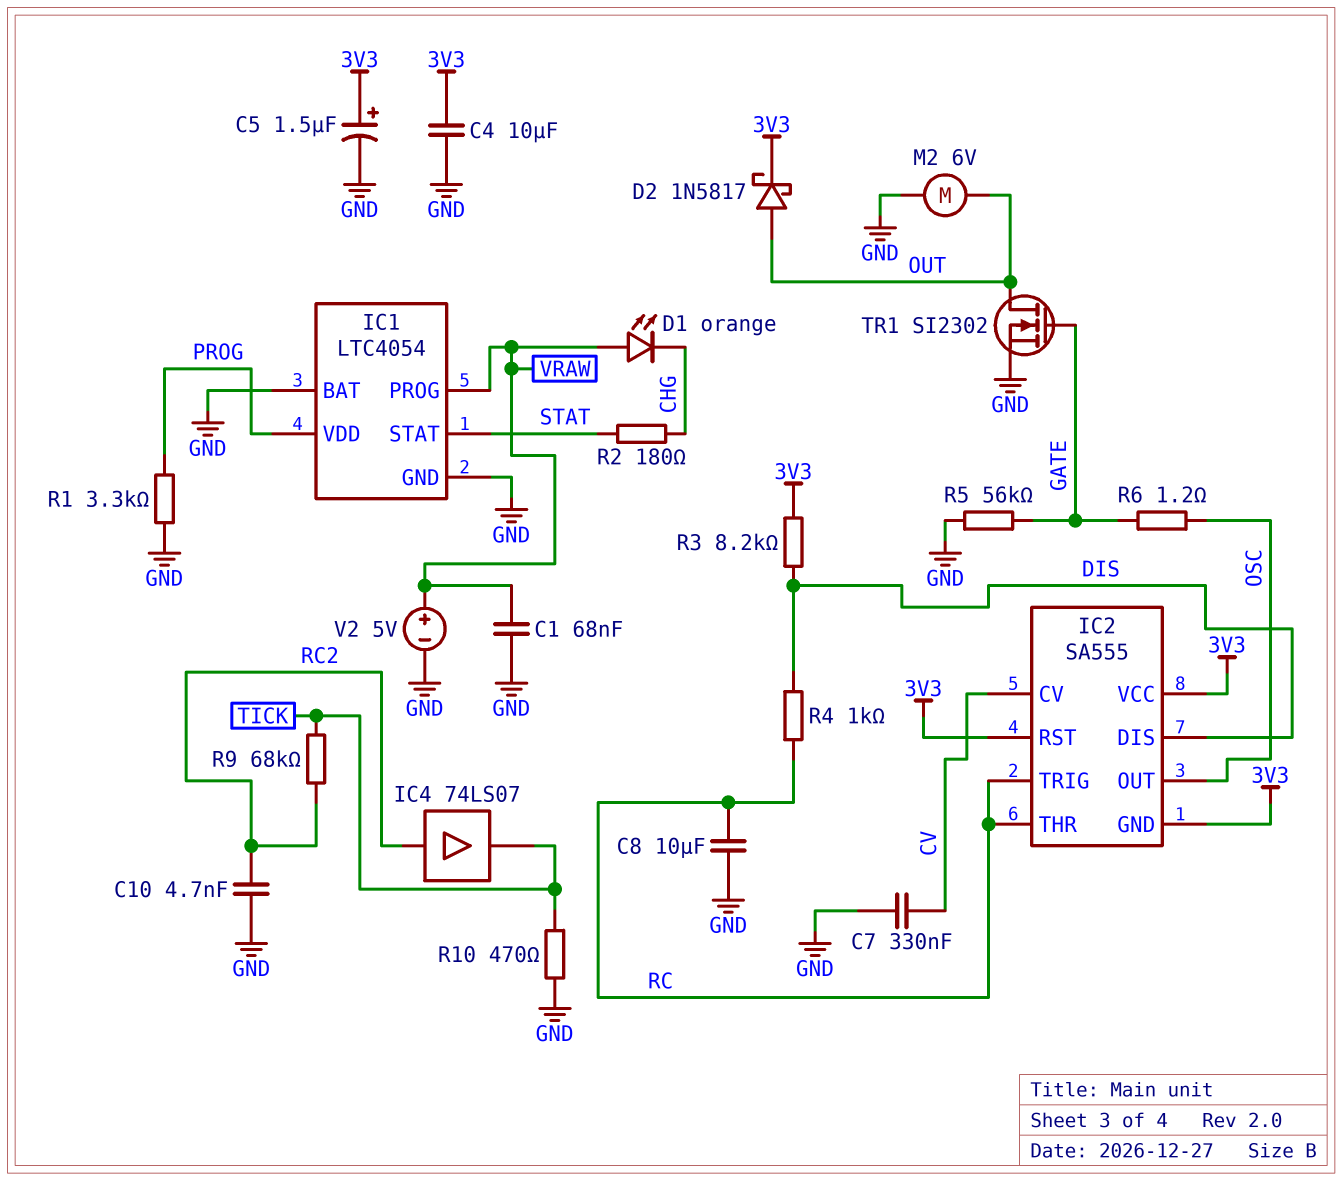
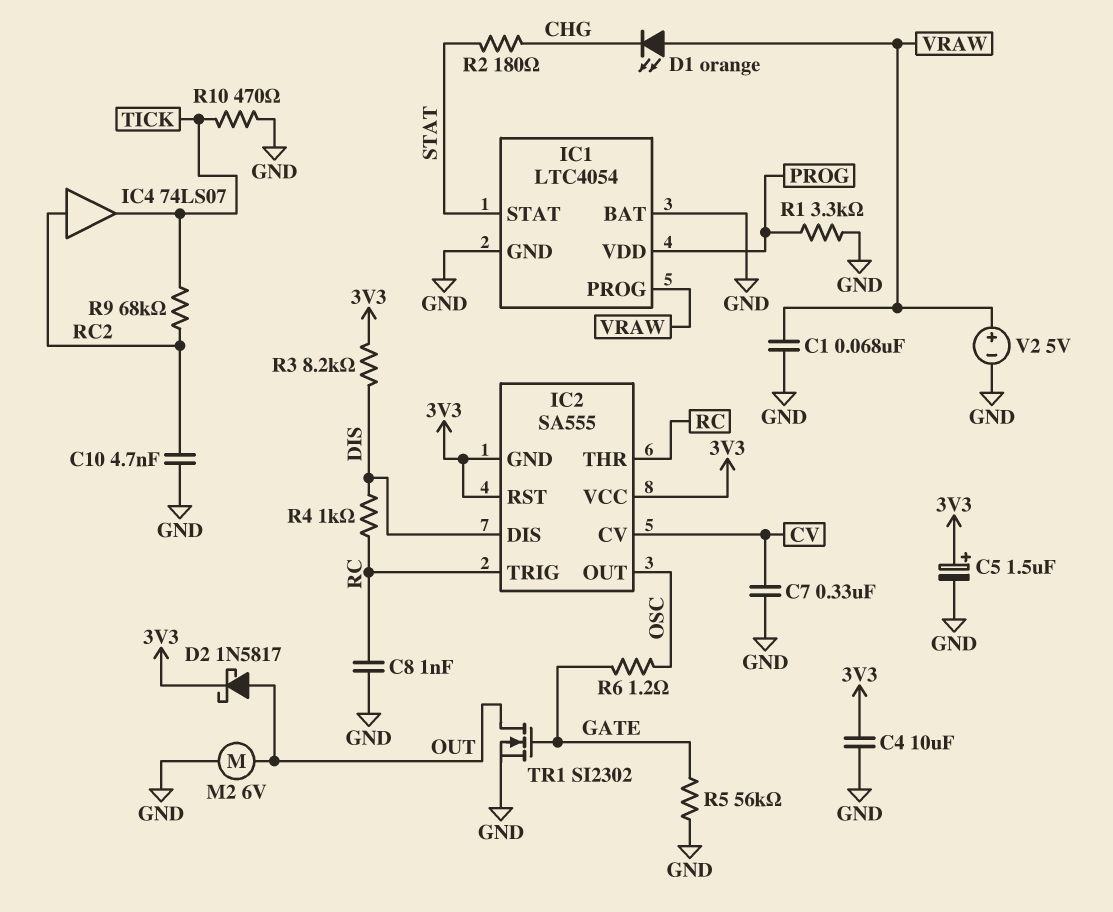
C8: 10uF (GND, RC) -> 1nF (GND, RC)

